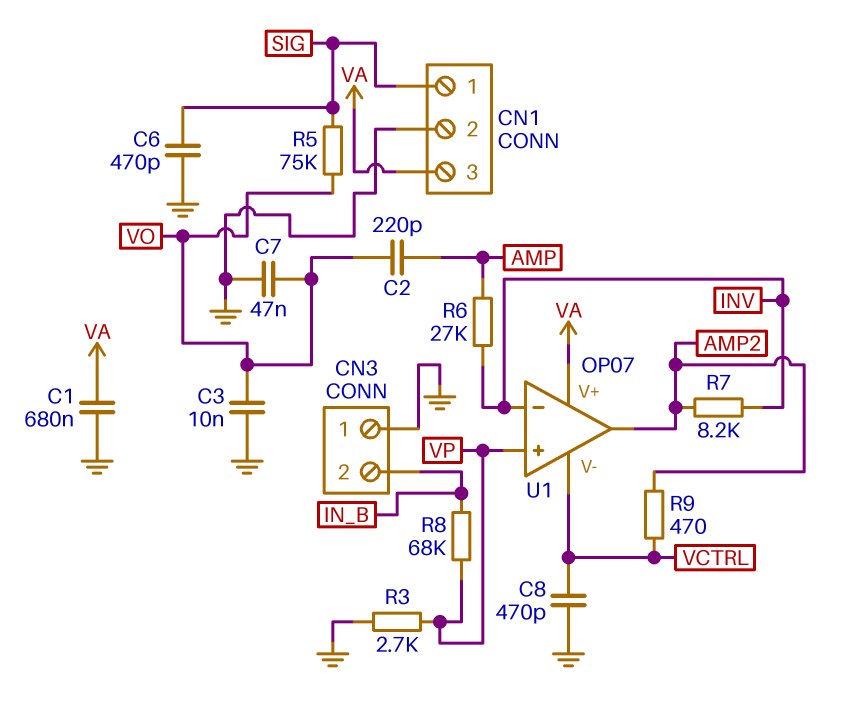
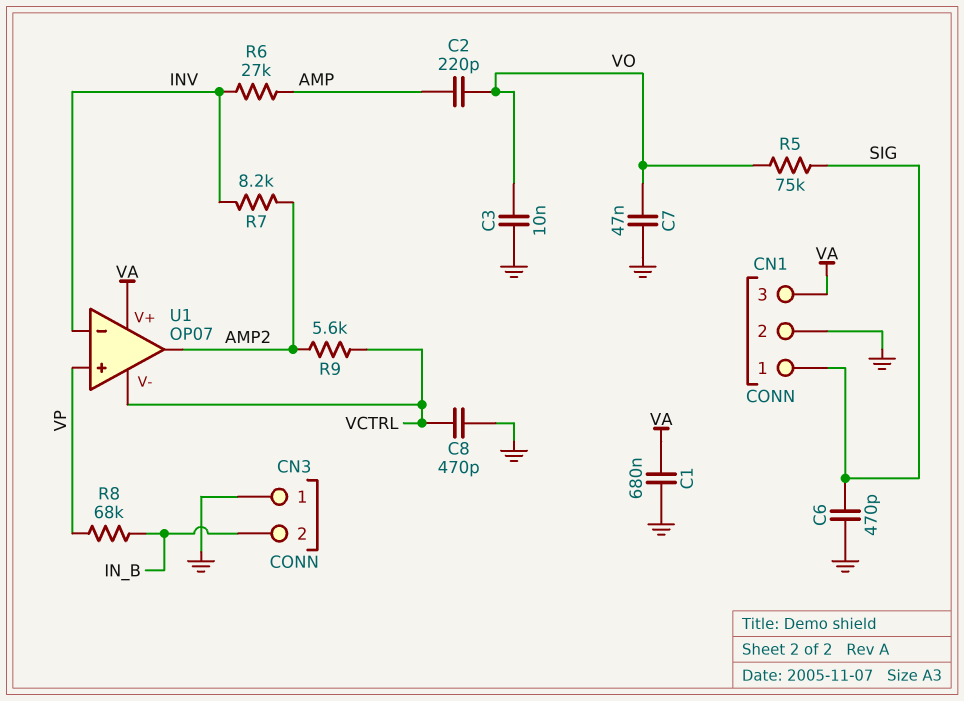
R3: 2.7k (GND, VP) -> none
R9: 470 (AMP2, VCTRL) -> 5.6k (AMP2, VCTRL)

